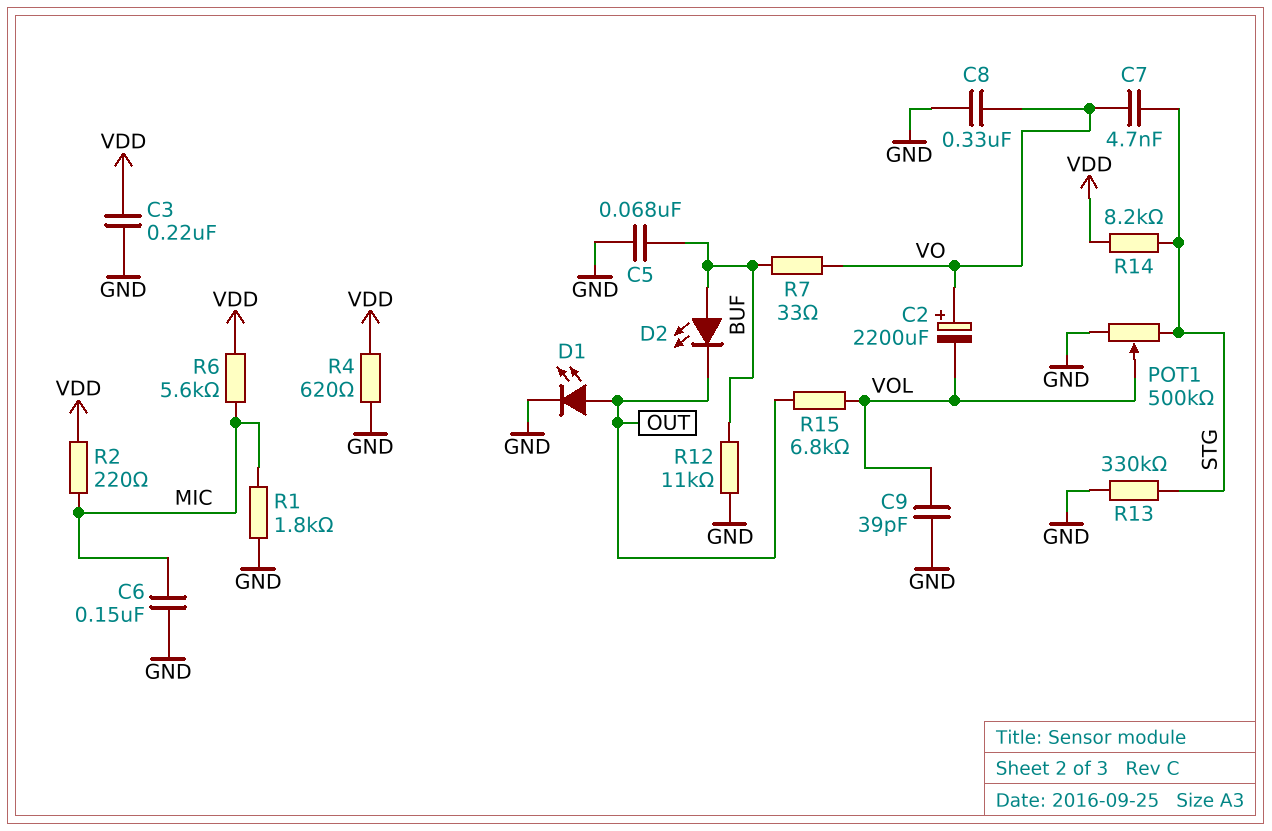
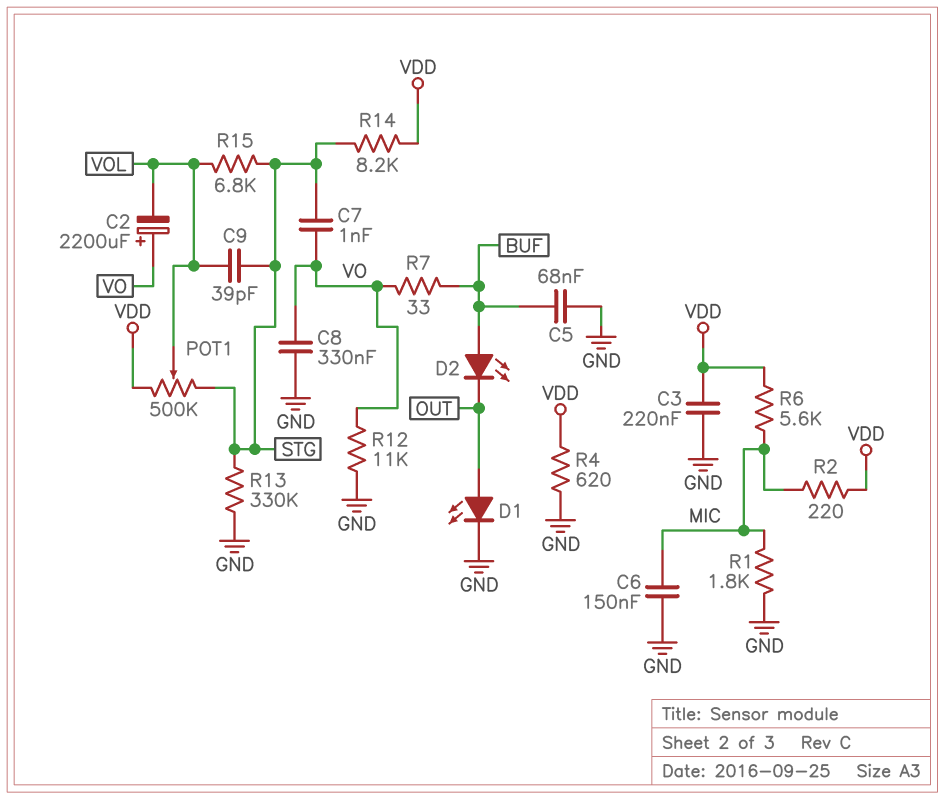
C7: 4.7nF (STG, VO) -> 1nF (STG, VO)
C9: 39pF (GND, VOL) -> 39pF (STG, VOL)
POT1: 500k (GND, STG, wiper VOL) -> 500k (STG, VDD, wiper VOL)
R12: 11k (BUF, GND) -> 11k (GND, VO)
R15: 6.8k (OUT, VOL) -> 6.8k (STG, VOL)

